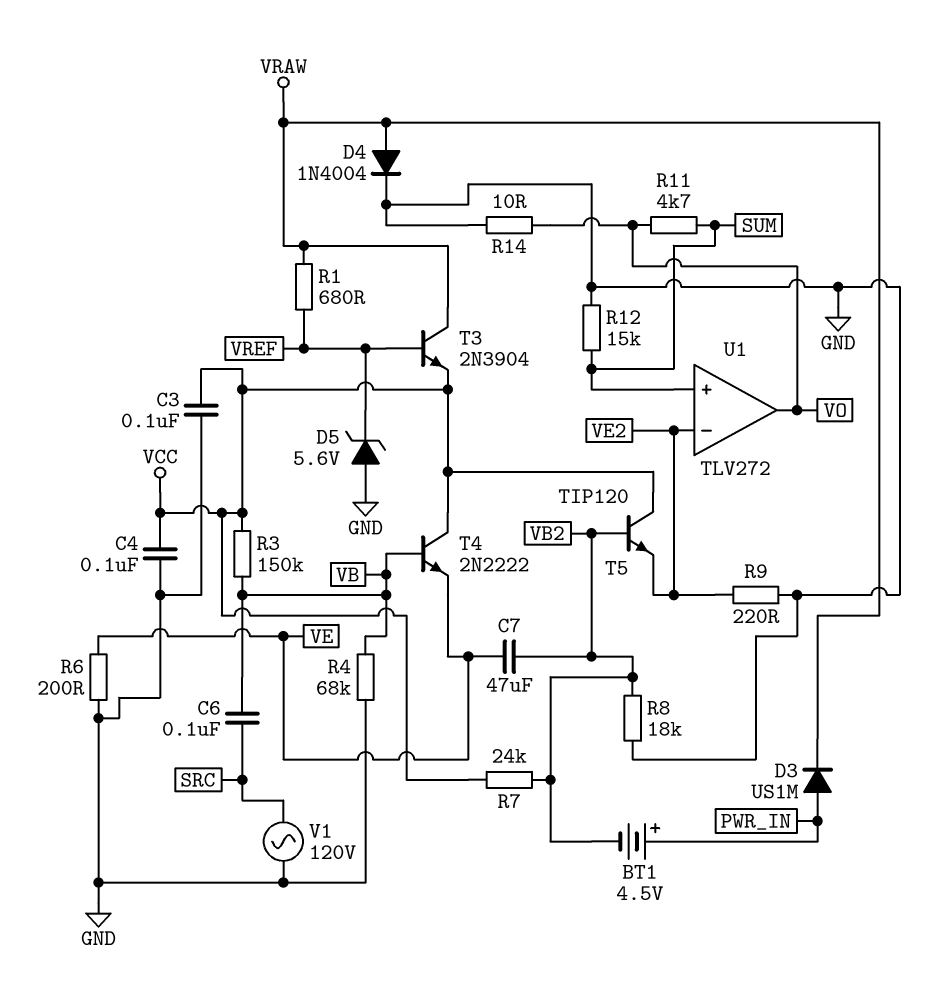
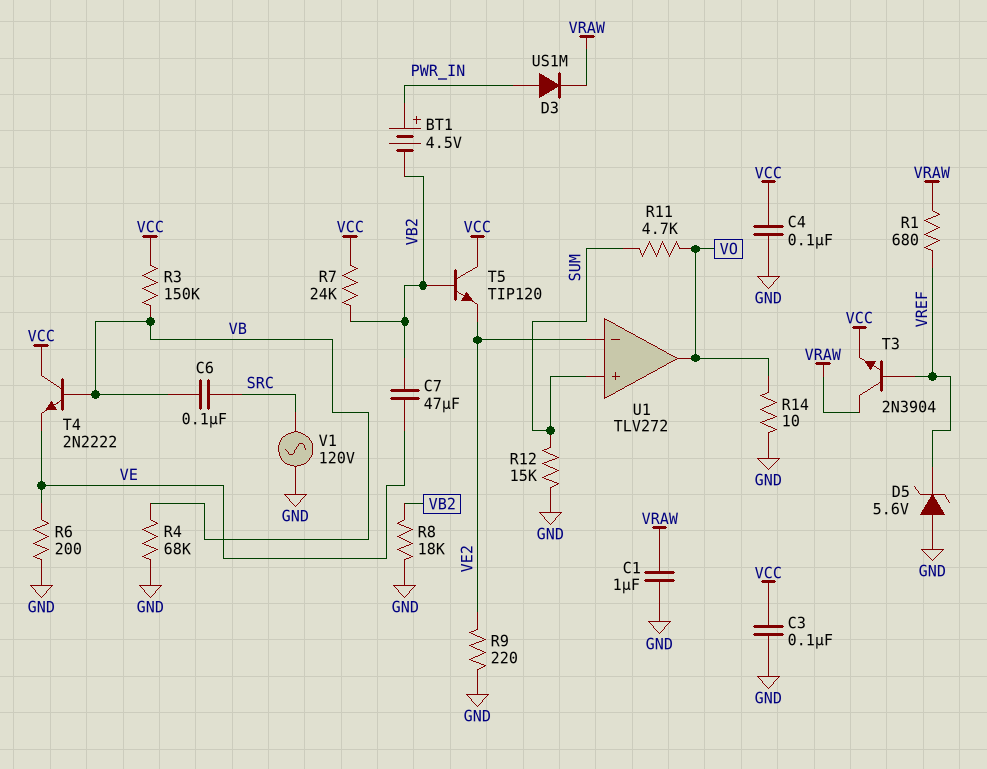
C1: none -> 1uF (GND, VRAW)
D4: diode 1N4004 (A VRAW, K GND) -> none

